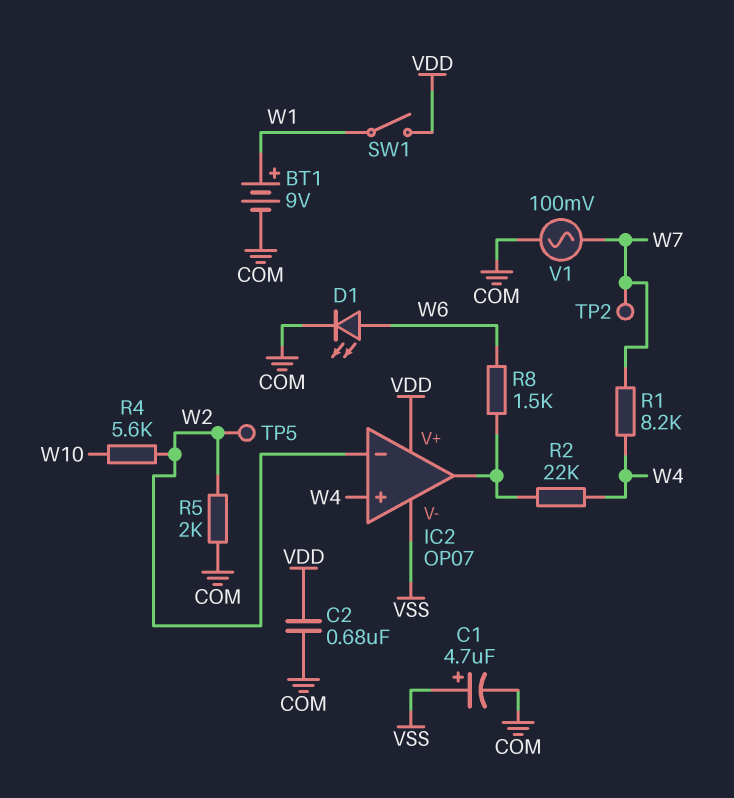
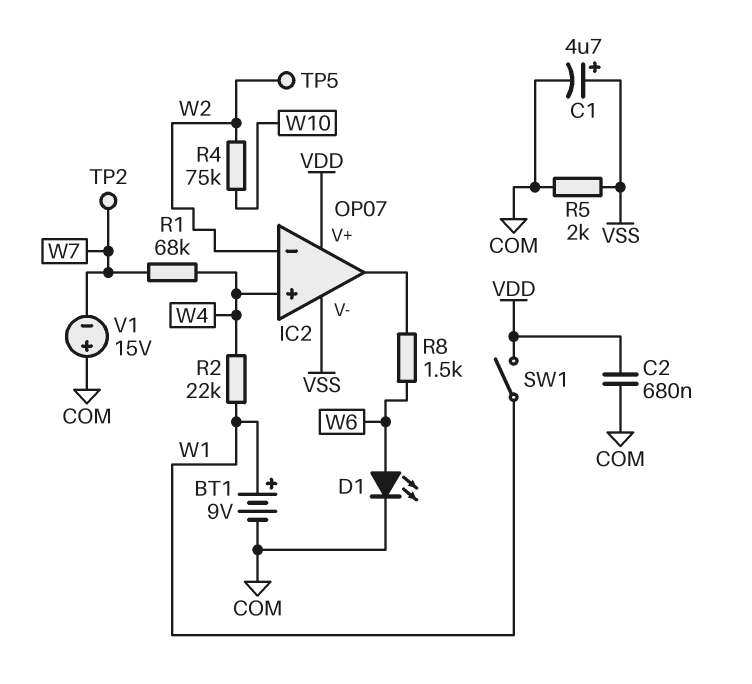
R1: 8.2k (W4, W7) -> 68k (W4, W7)
R2: 22k (IC2/out, W4) -> 22k (W1, W4)
R4: 5.6k (W2, W10) -> 75k (W2, W10)
R5: 2k (COM, W2) -> 2k (COM, VSS)
V1: AC 100mV (COM, W7) -> 15V (plus COM, minus W7)

